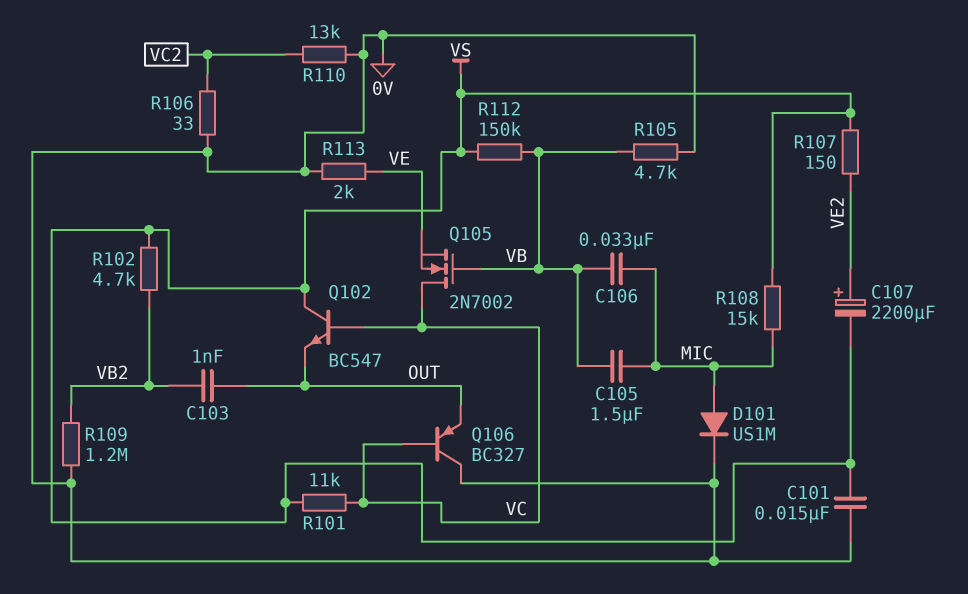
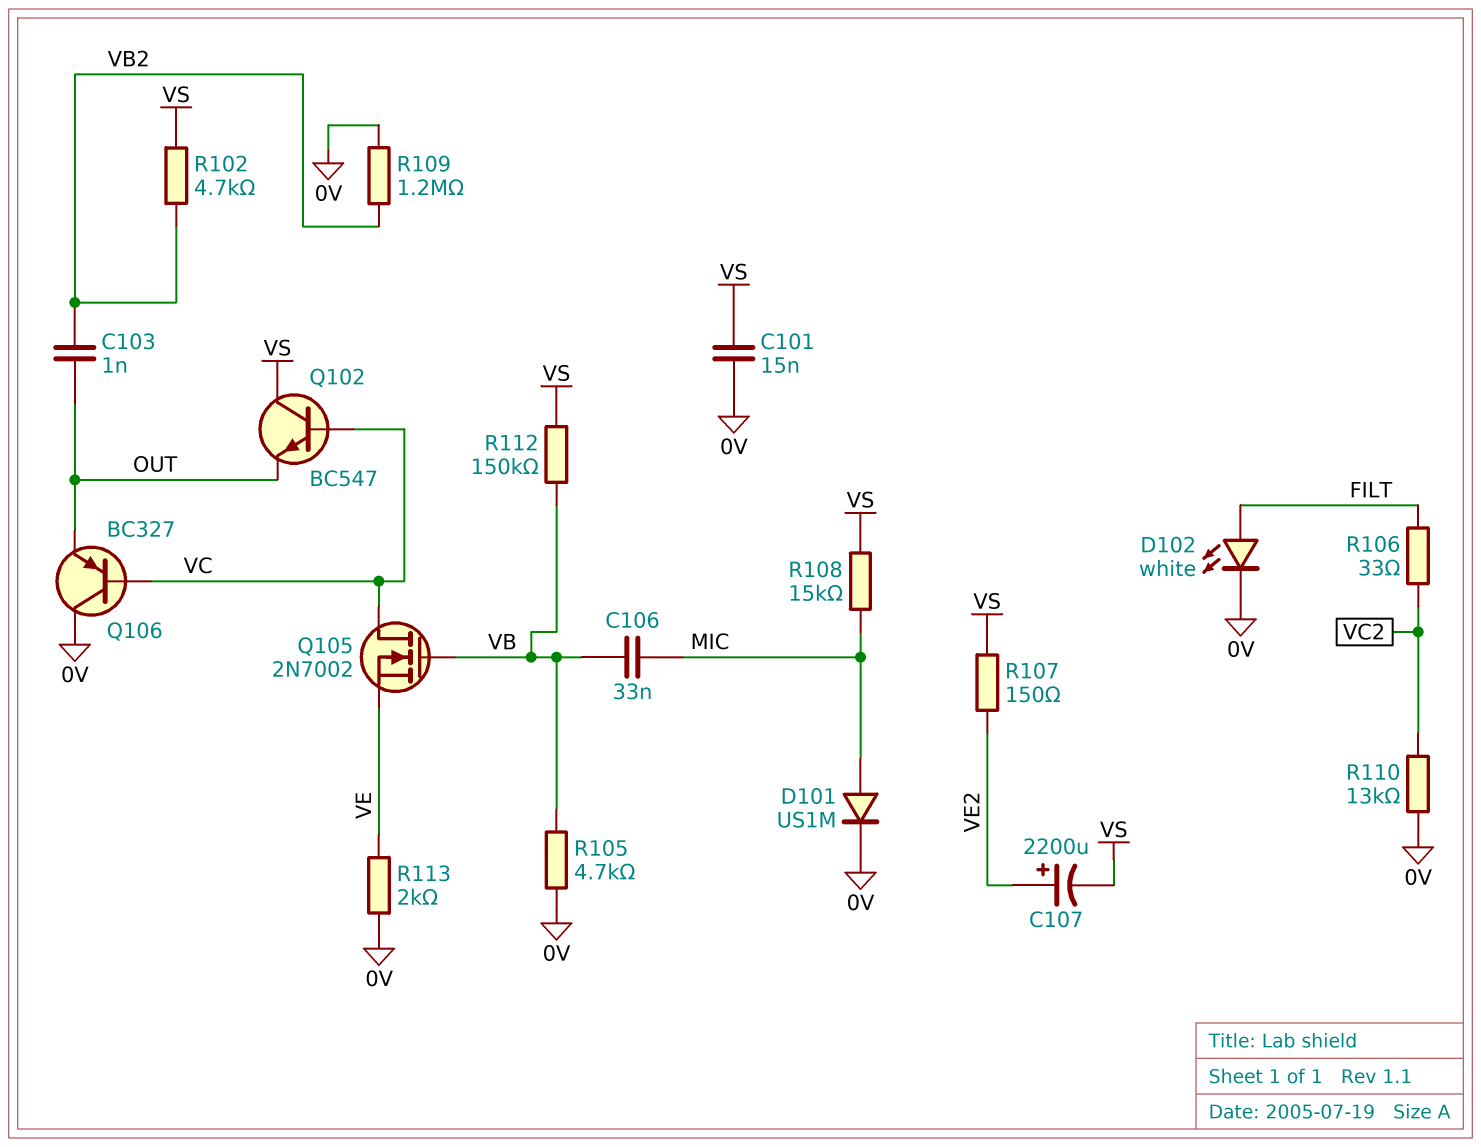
C105: 1.5uF (MIC, VB) -> none
D102: none -> LED white (A FILT, K 0V)
R101: 11k (VC, VS) -> none
R106: 33 (0V, VC2) -> 33 (FILT, VC2)

